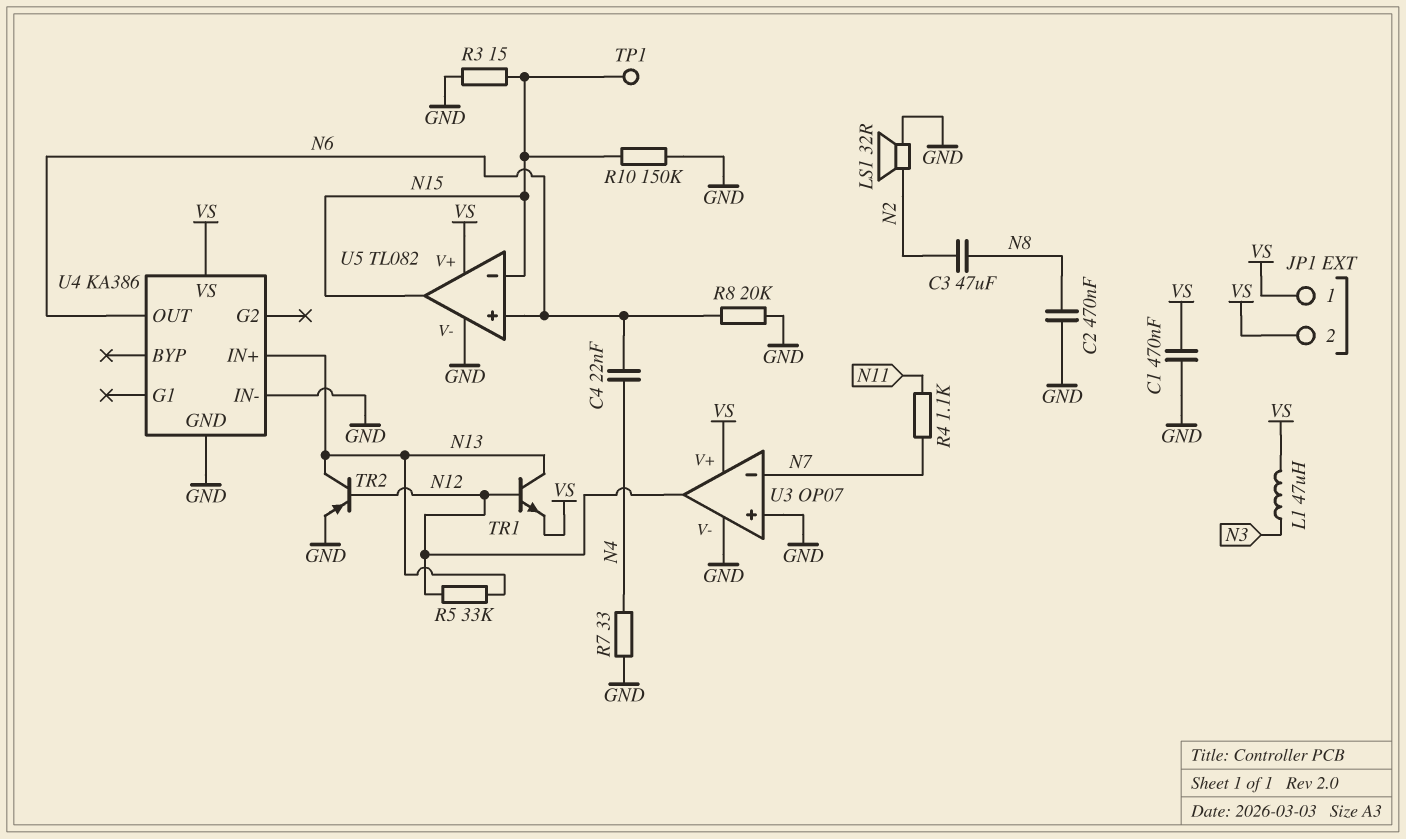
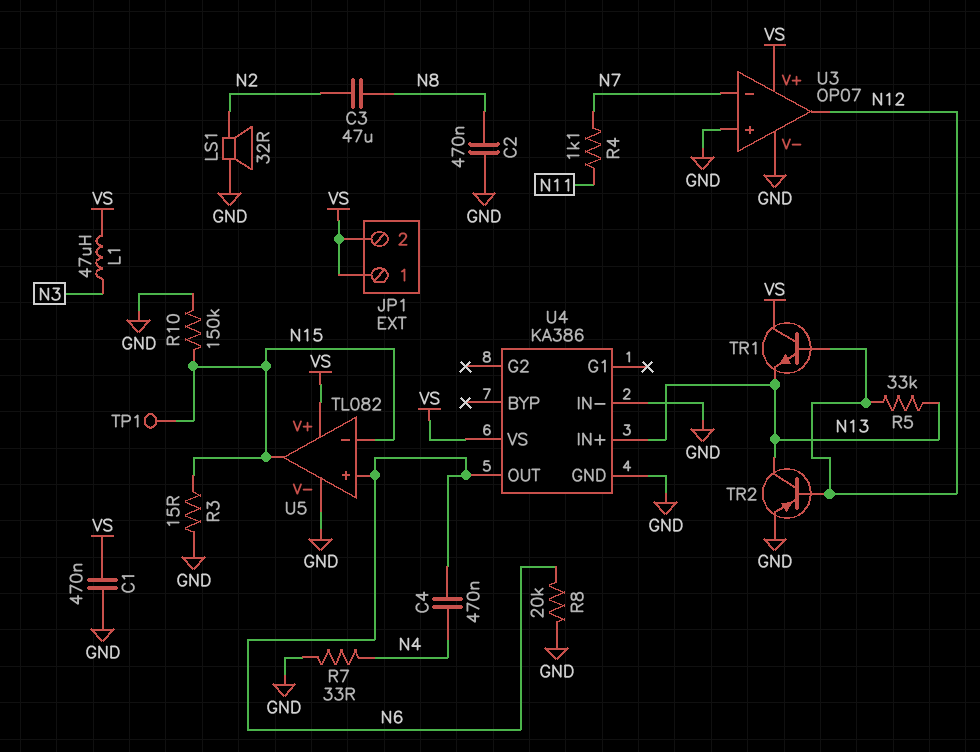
C4: 22nF (N4, N6) -> 470nF (N4, N6)
TR1: NPN (B N12, C N13, E VS) -> NPN (B N12, C VS, E N13)

